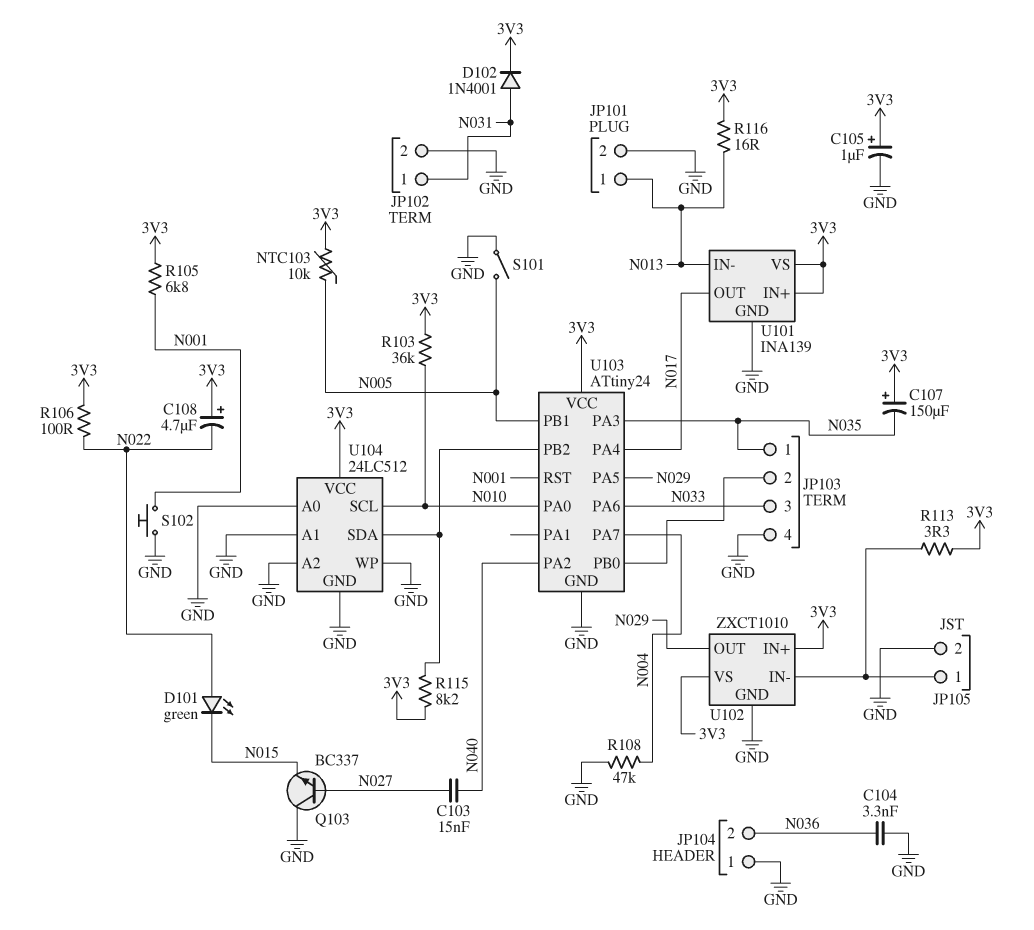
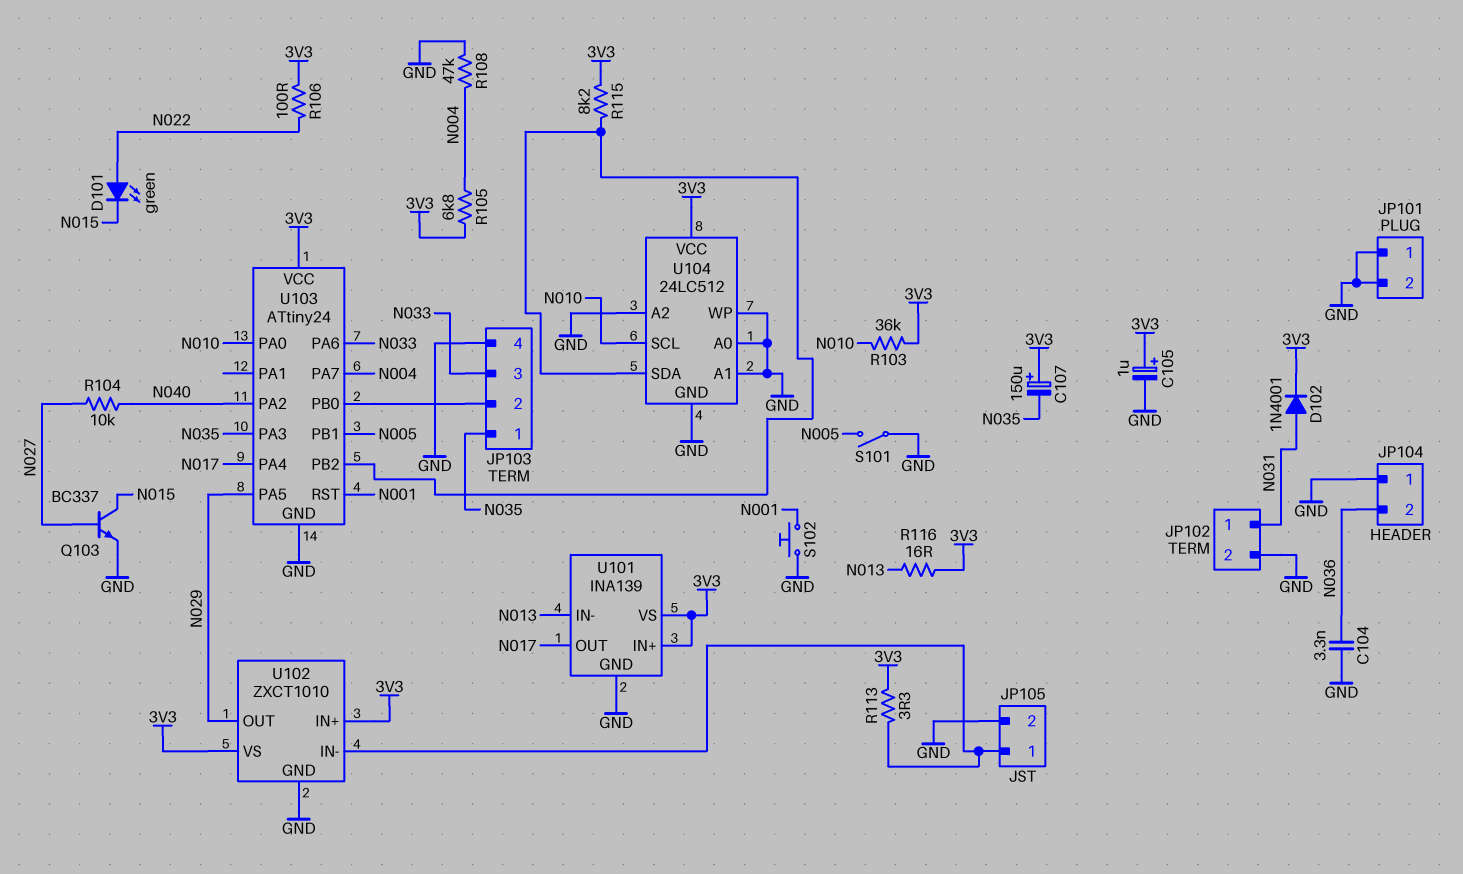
C103: 15nF (N027, N040) -> none
C108: 4.7uF (plus 3V3, minus N022) -> none
JP101 pin 1: N013 -> GND
NTC103: 10k (3V3, N005) -> none
Q103: NPN BC337 (B N027, C GND, E N015) -> NPN BC337 (B N027, C N015, E GND)
R104: none -> 10k (N027, N040)
R105: 6.8k (3V3, N001) -> 6.8k (3V3, N004)

